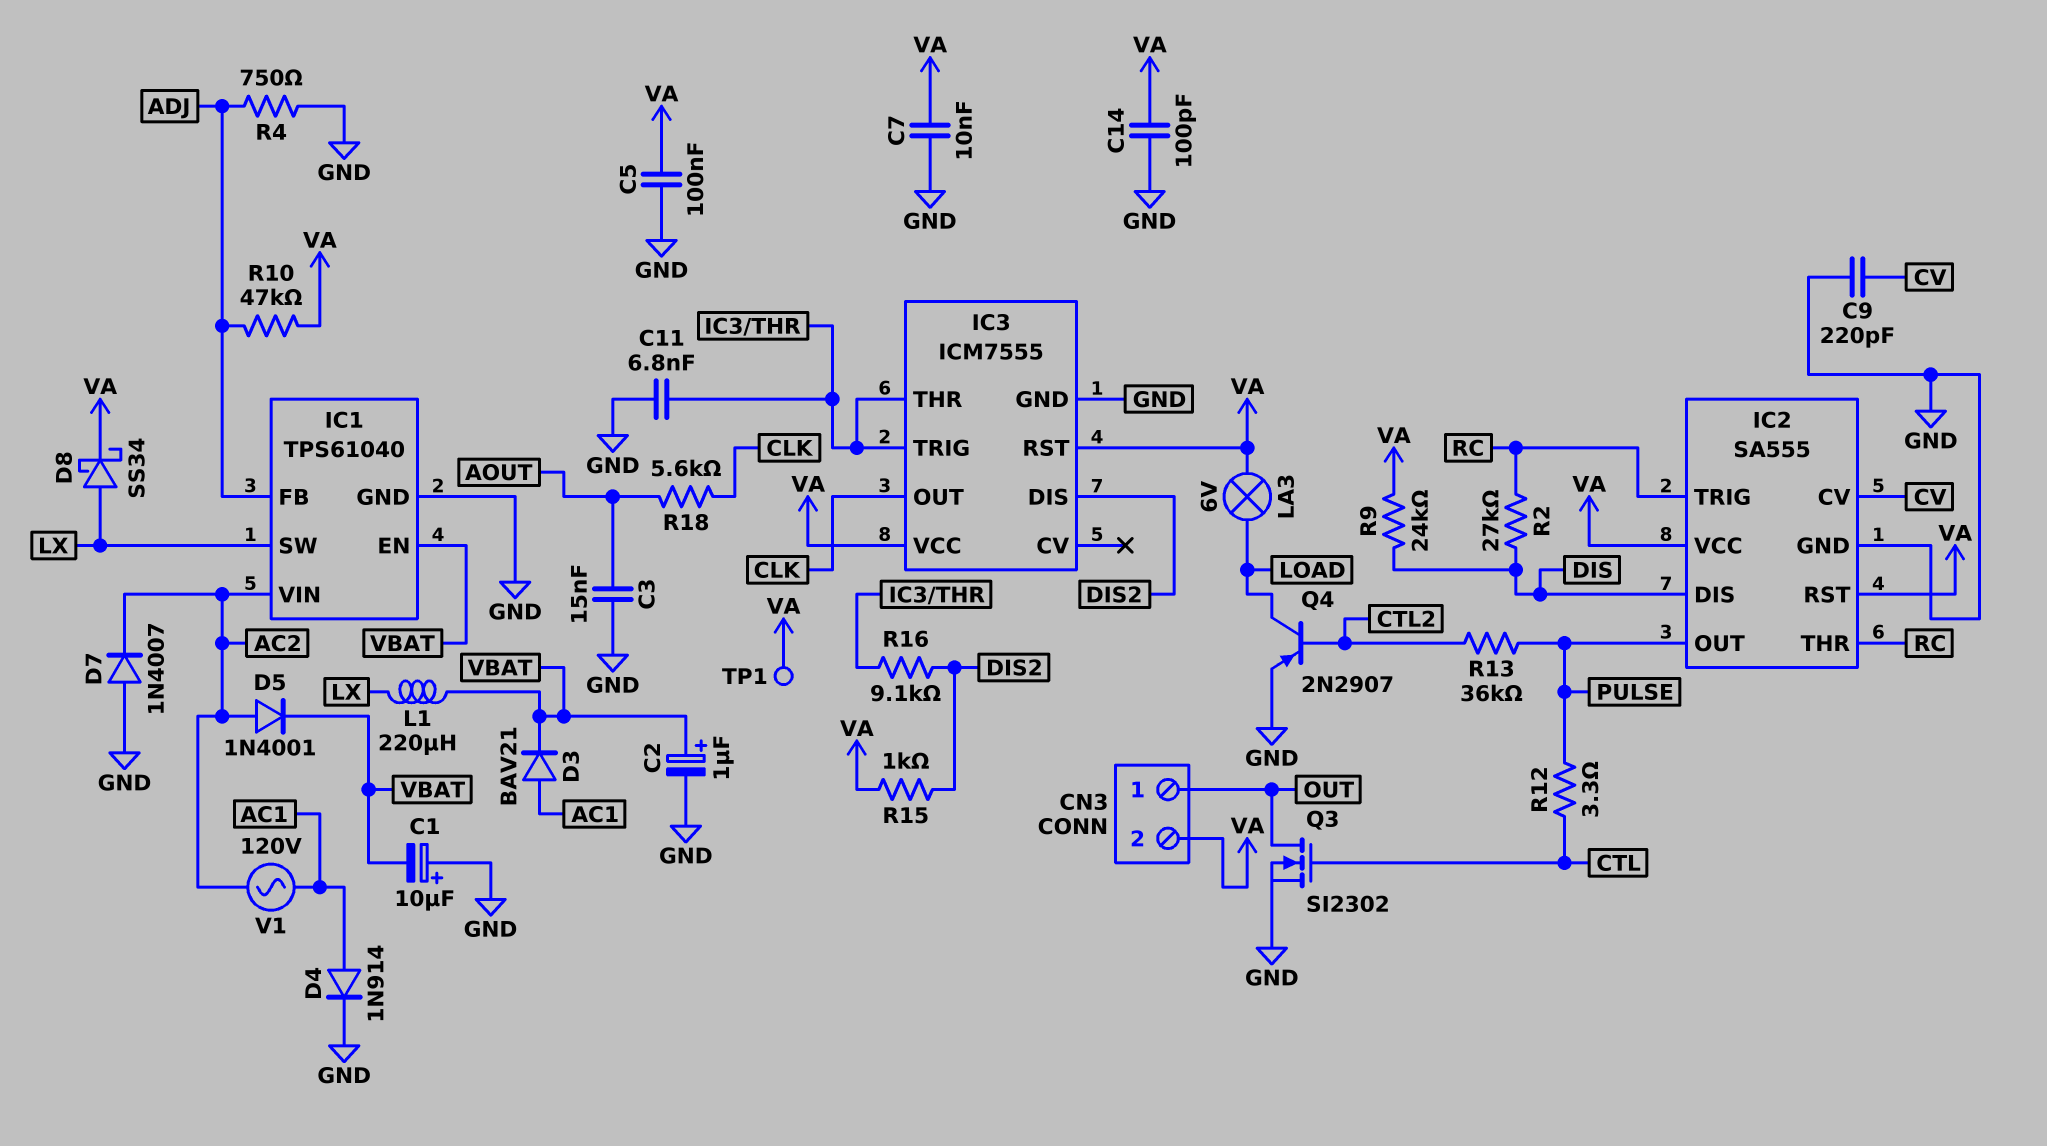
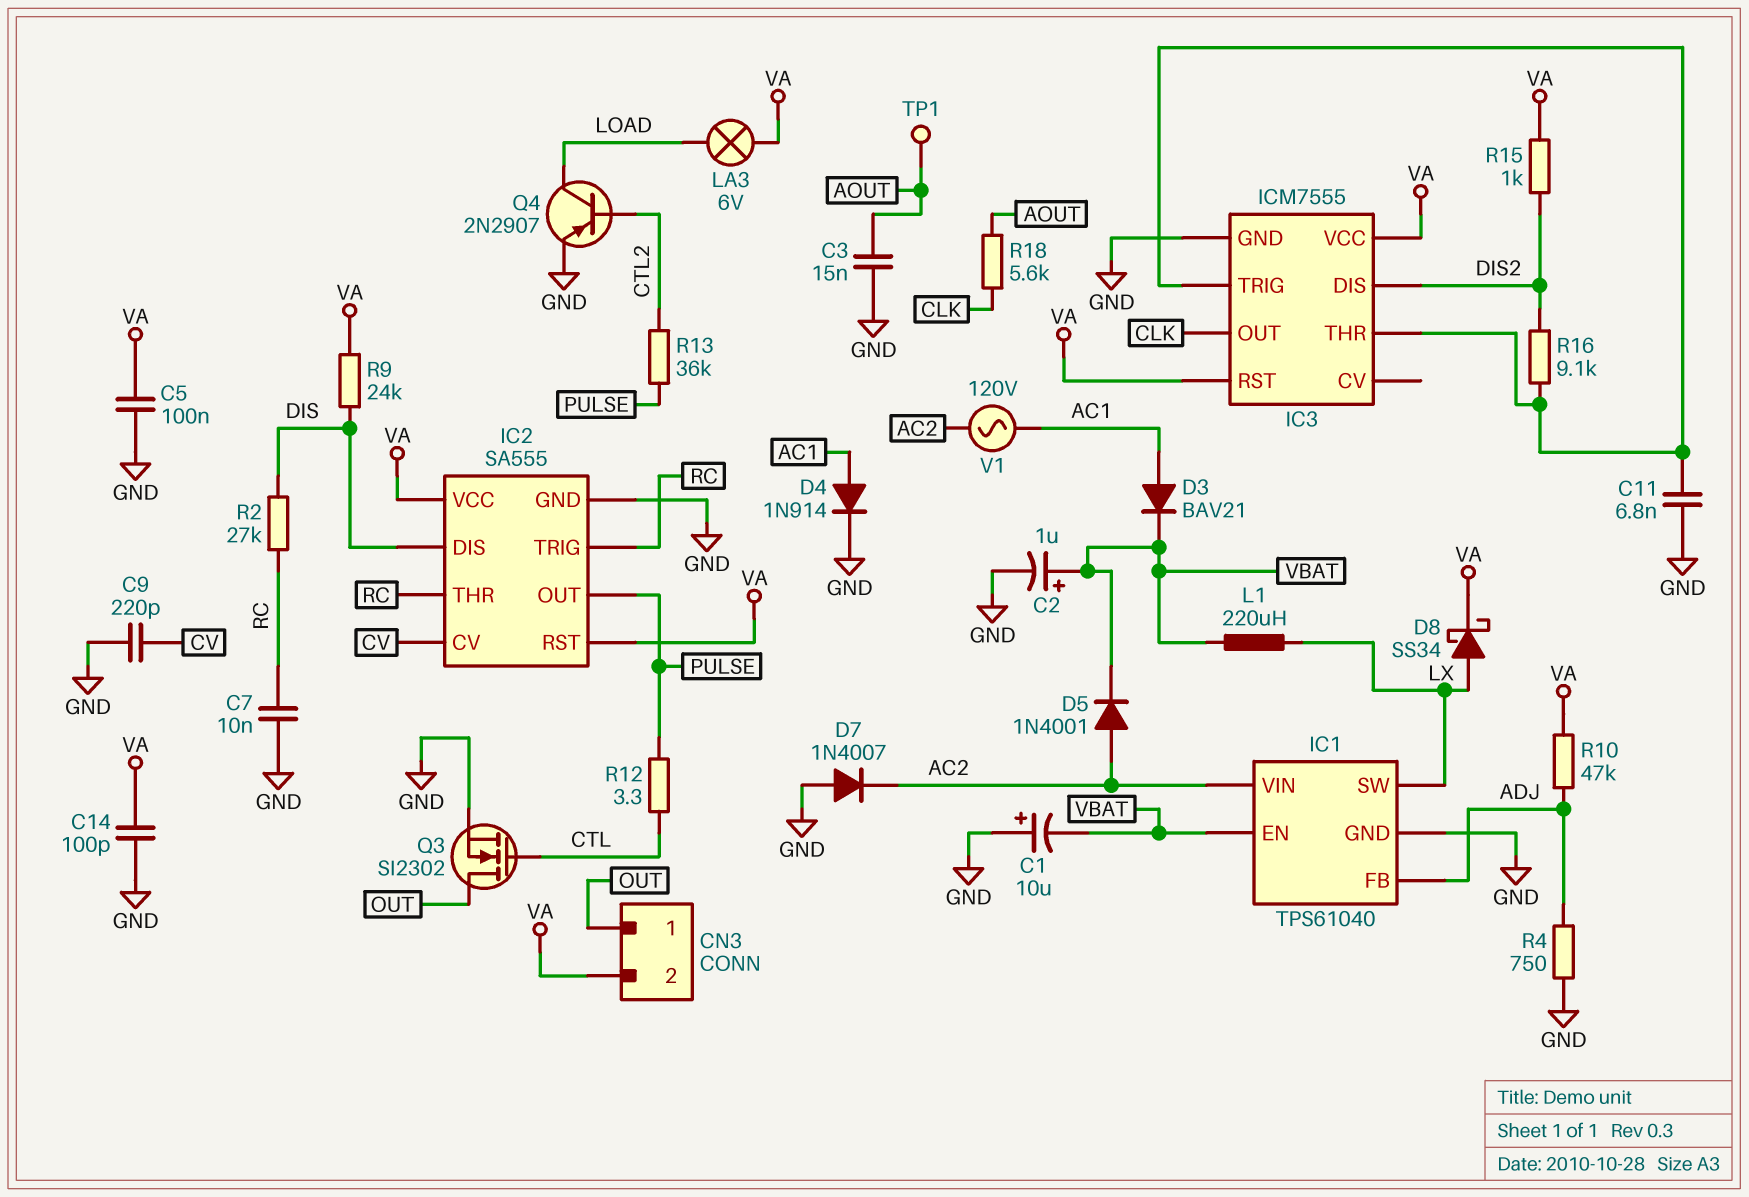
C7: 10nF (GND, VA) -> 10nF (GND, RC)
TP1: test point (VA) -> test point (AOUT)

